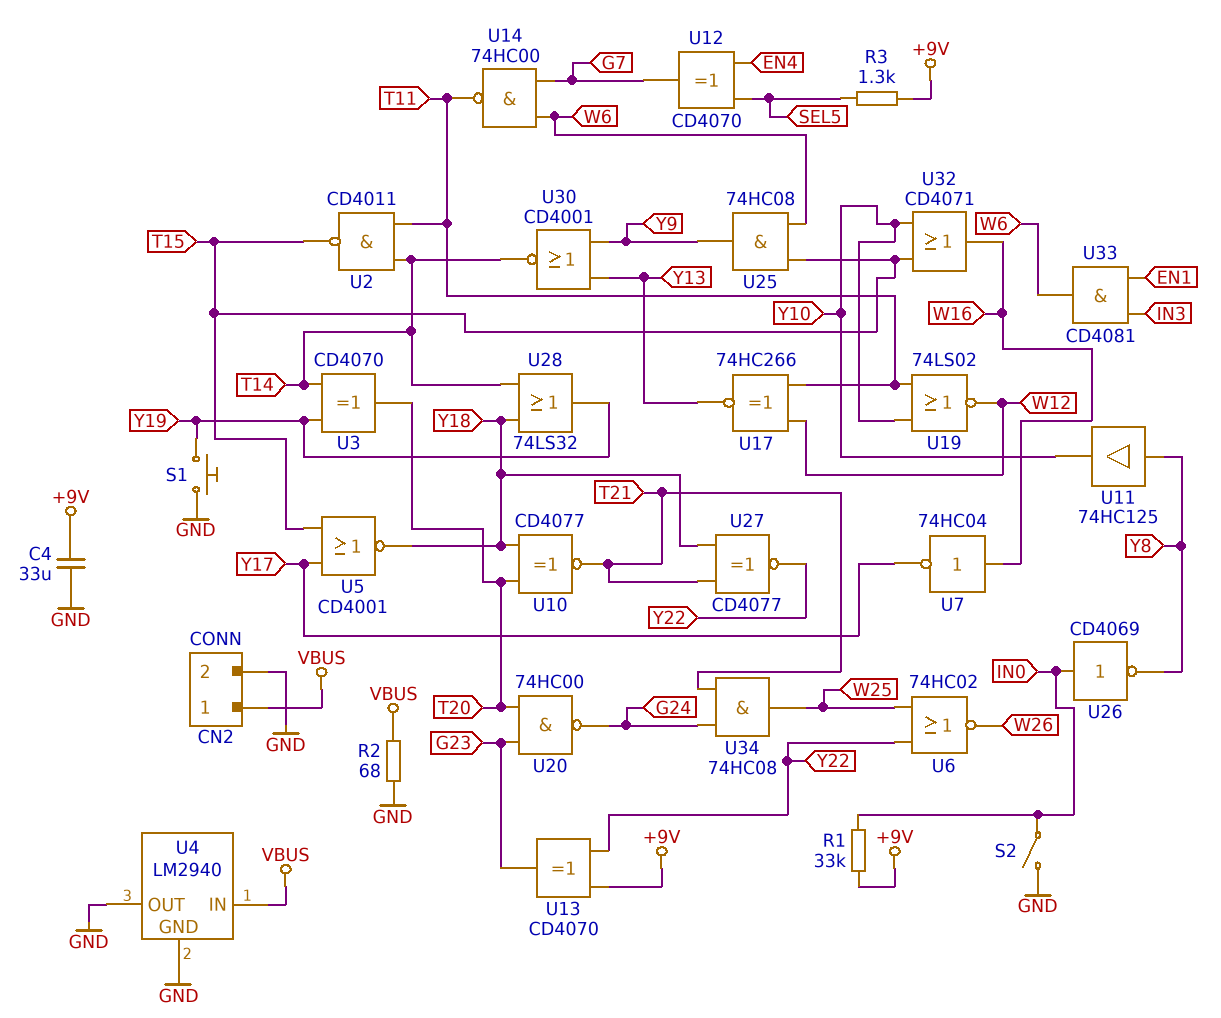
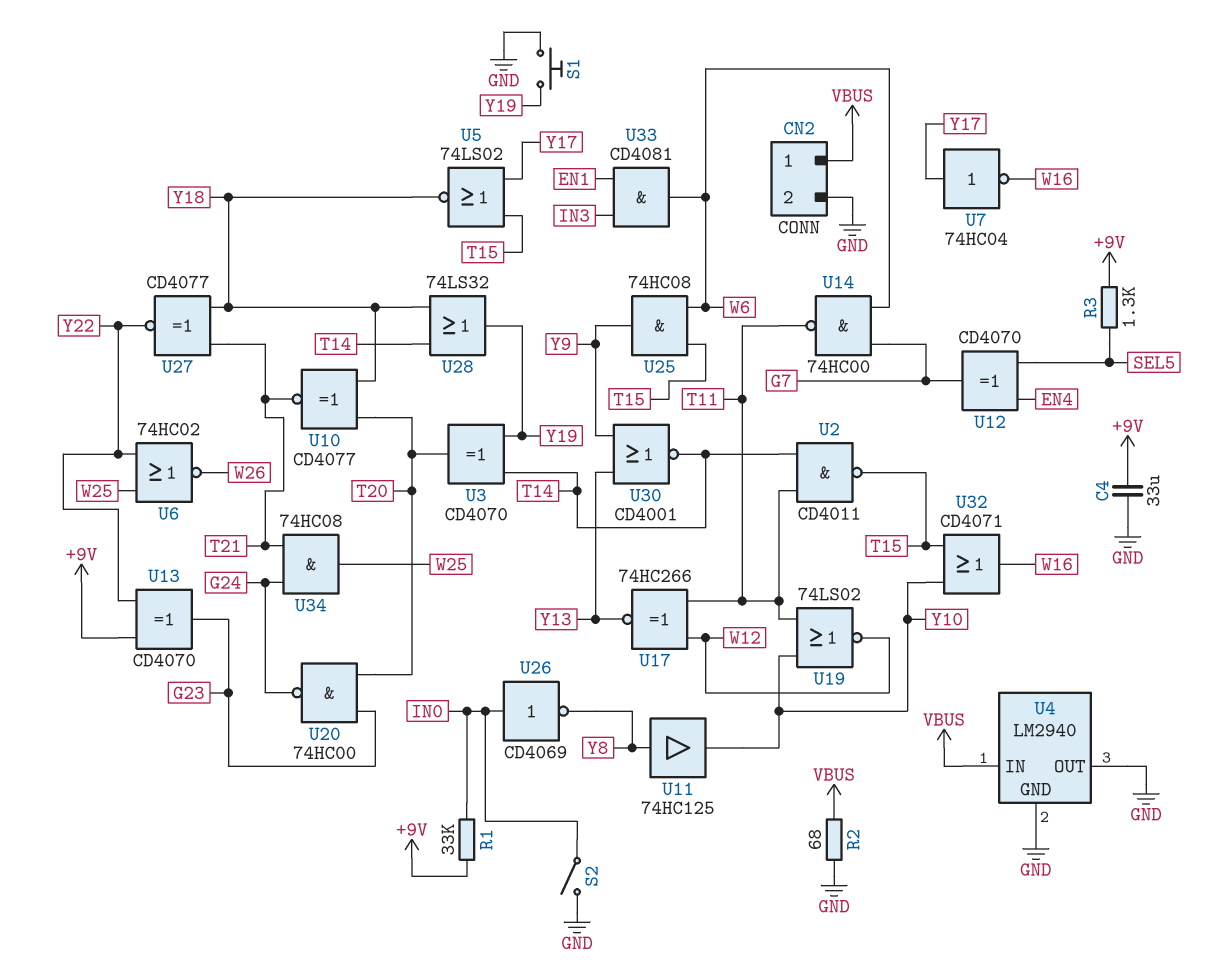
U5: NOR CD4001 (in T15, in Y17, out Y18) -> NOR 74LS02 (in T15, in Y17, out Y18)
U7: NOT 74HC04 (in W16, out Y17) -> NOT 74HC04 (in Y17, out W16)

